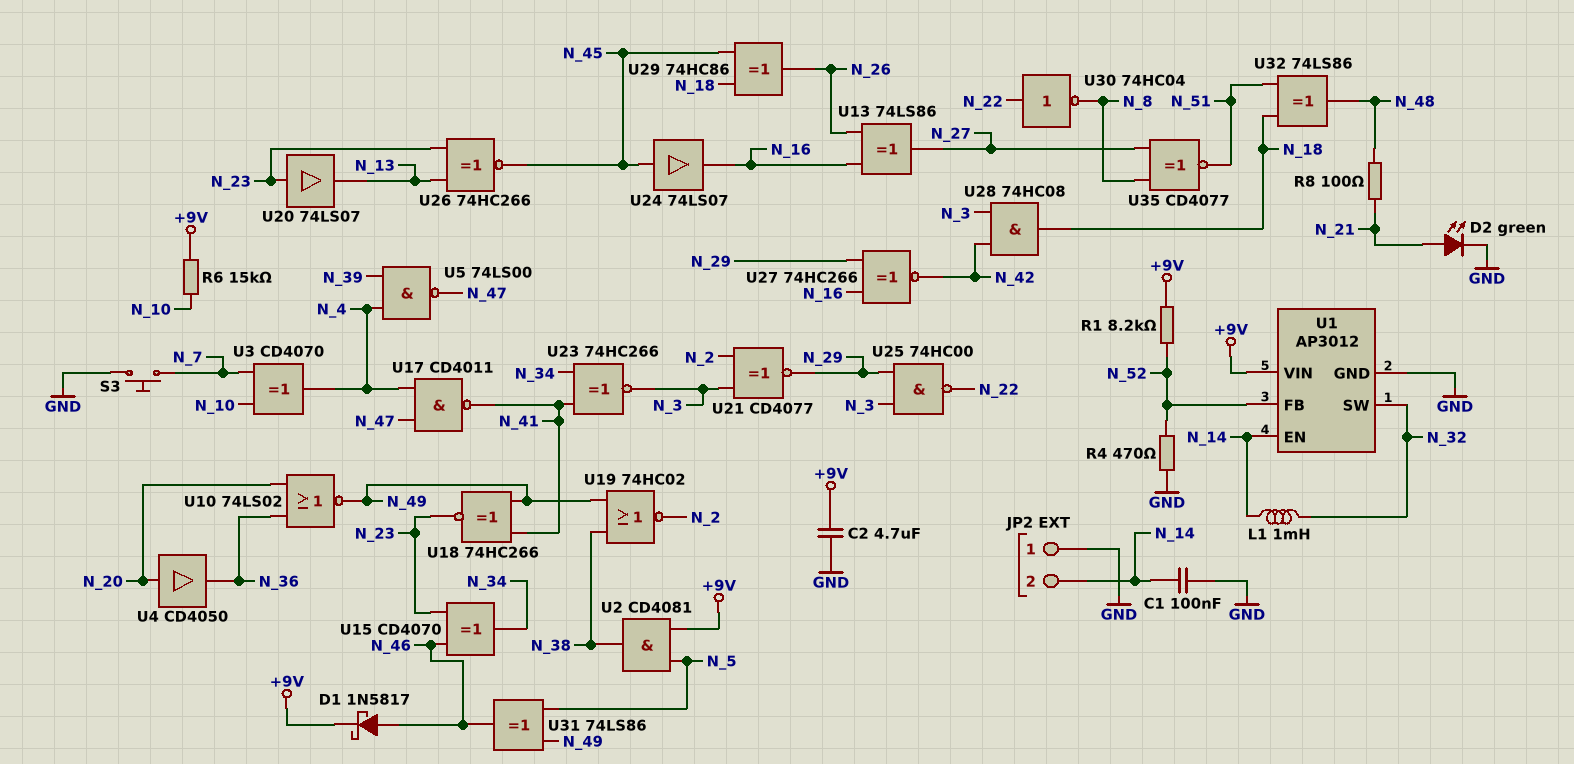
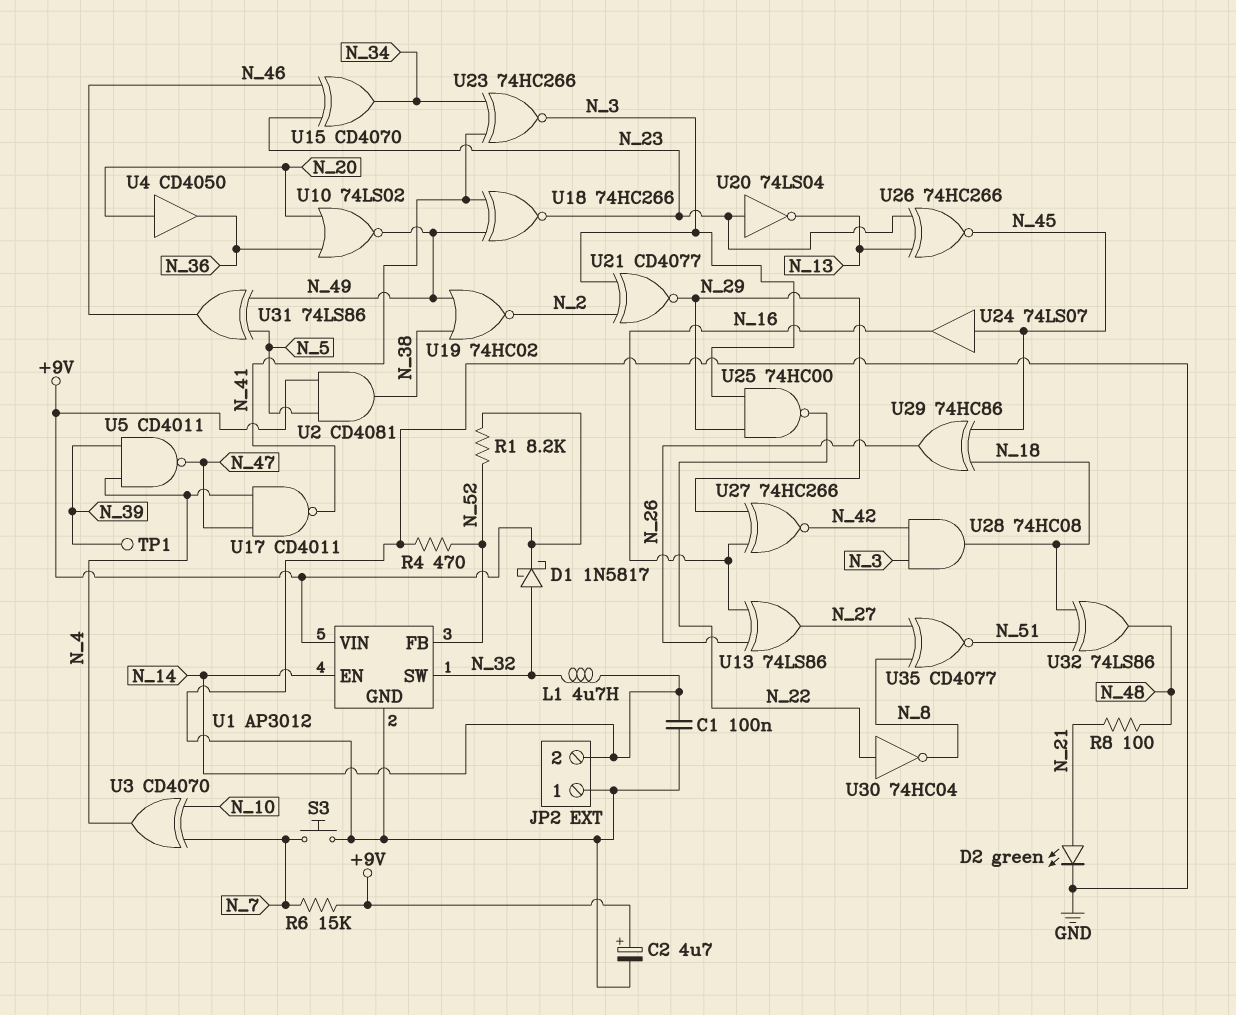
C2: 4.7uF (+9V, GND) -> 4.7uF (plus +9V, minus GND)
D1: schottky 1N5817 (A N_46, K +9V) -> schottky 1N5817 (A N_32, K +9V)
L1: 1mH (N_14, N_32) -> 4.7uH (N_14, N_32)
R6: 15k (+9V, N_10) -> 15k (+9V, N_7)
TP1: none -> test point (N_39)
U5: NAND 74LS00 (in N_4, in N_39, out N_47) -> NAND CD4011 (in N_4, in N_39, out N_47)
U20: buffer 74LS07 (in N_23, out N_13) -> NOT 74LS04 (in N_23, out N_13)

